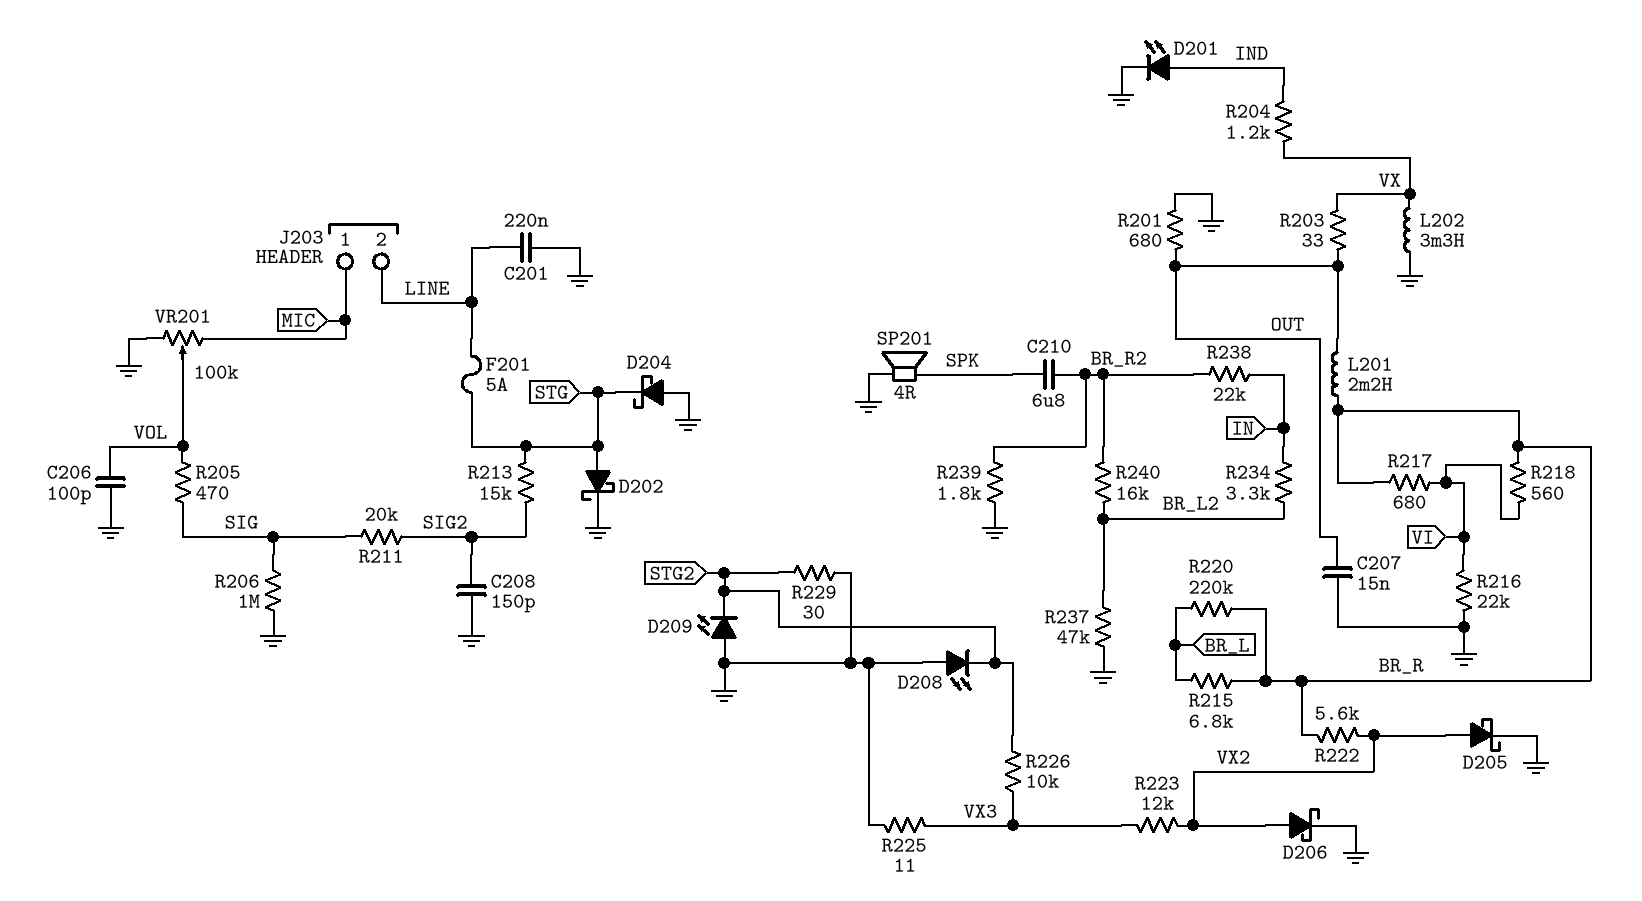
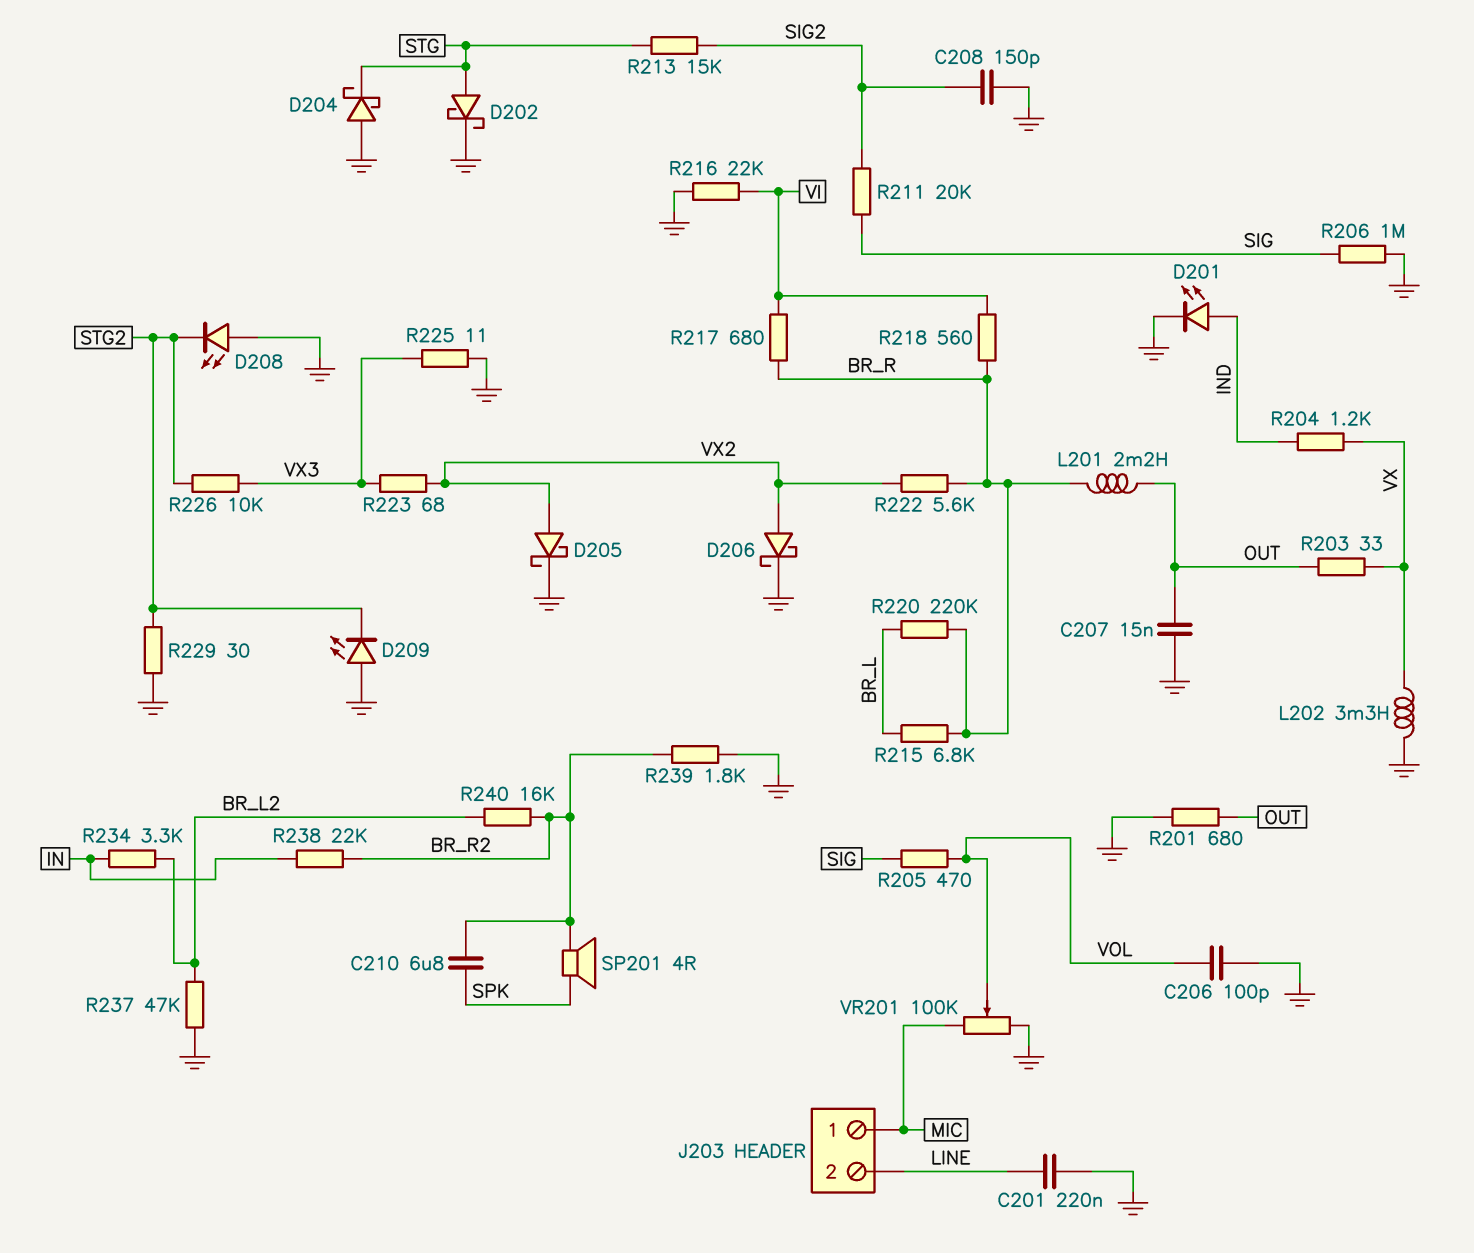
F201: 5A (LINE, STG) -> none
R223: 12k (VX2, VX3) -> 68 (VX2, VX3)
SP201: speaker 4R (GND, SPK) -> speaker 4R (BR_R2, SPK)

